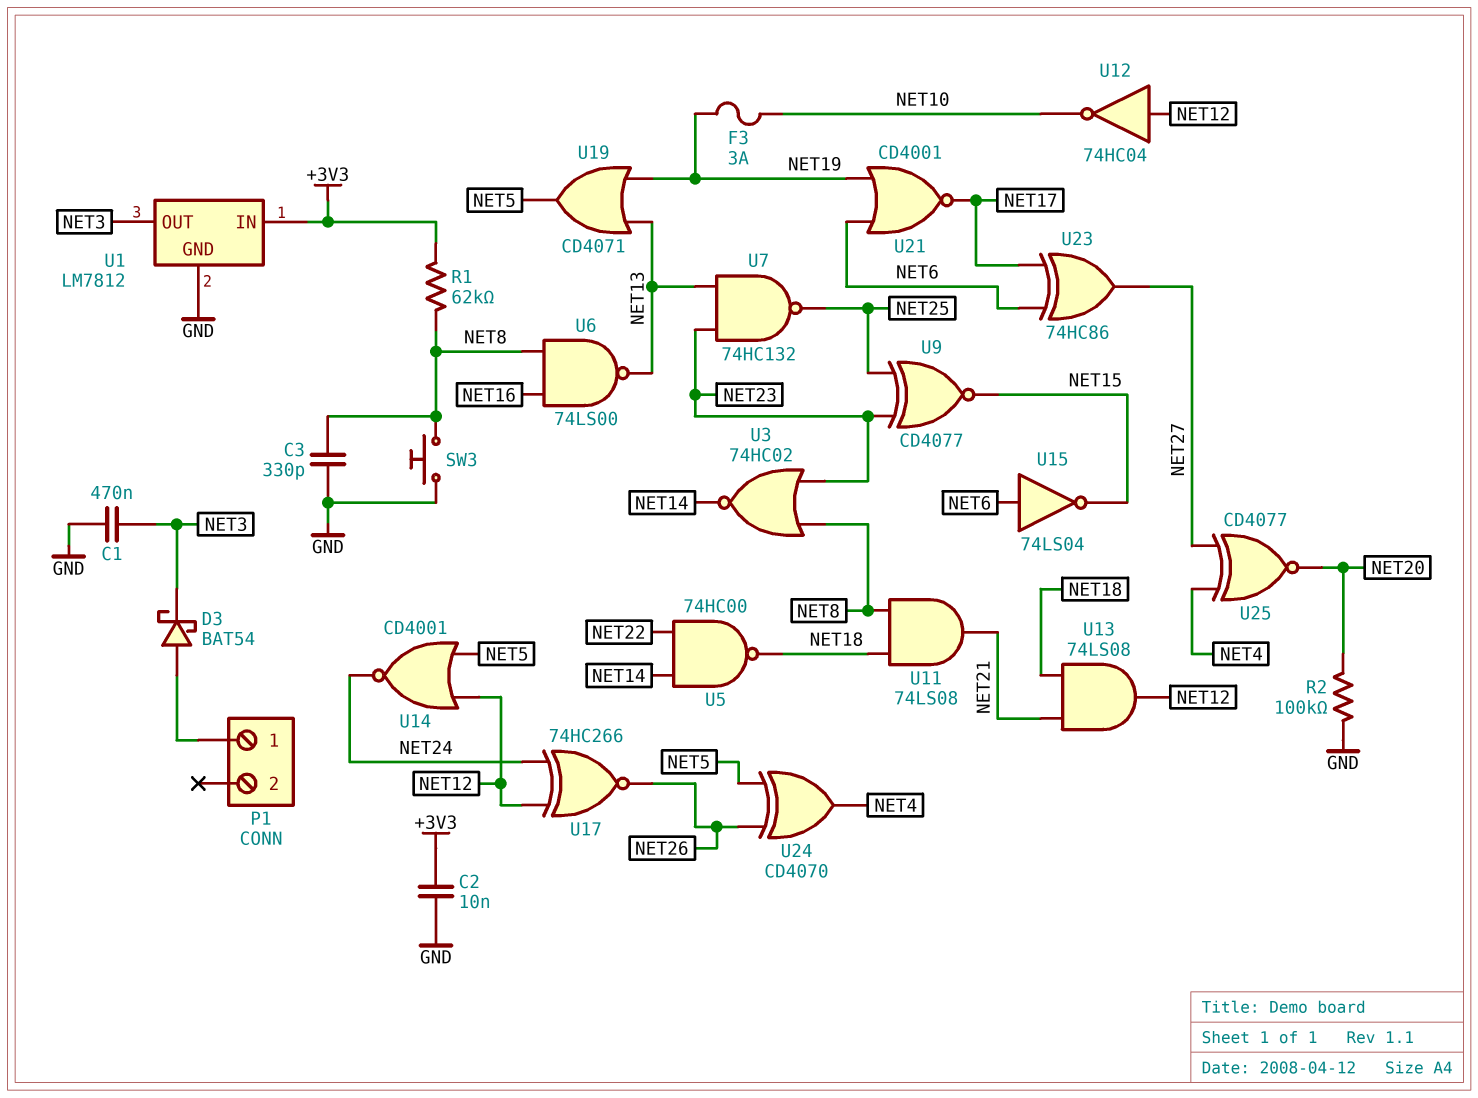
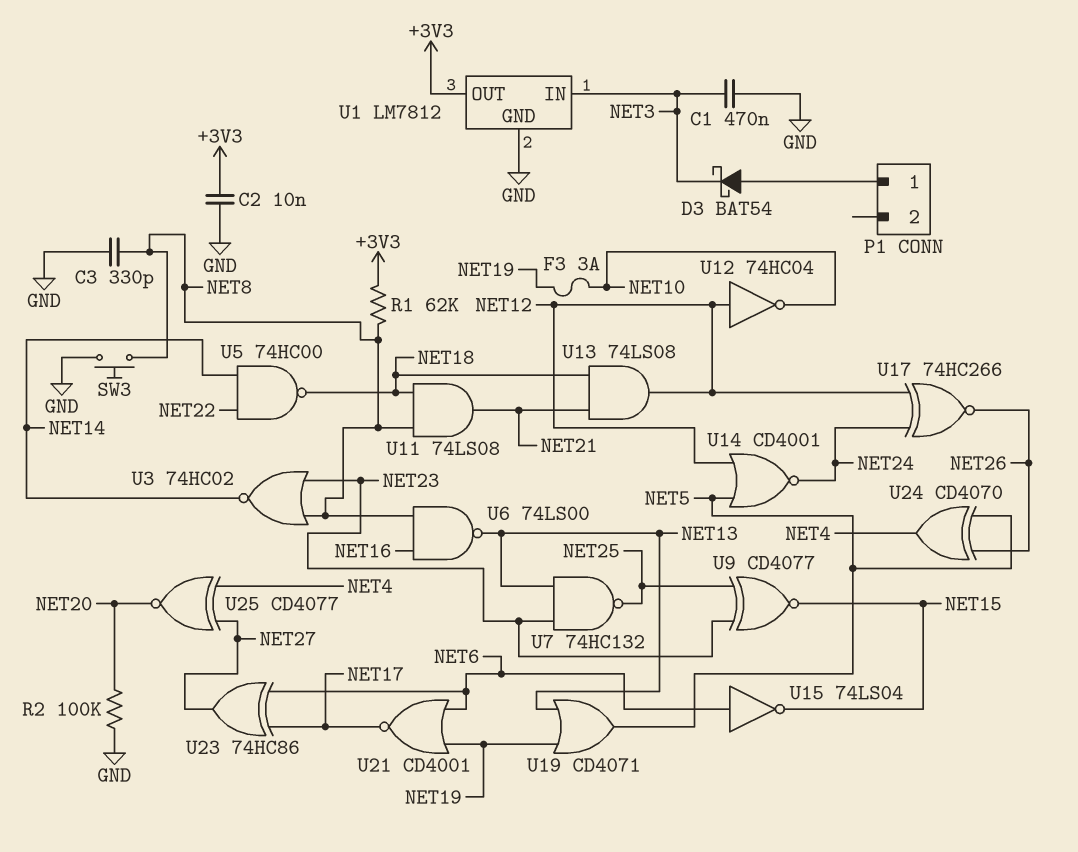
U1 pin IN: +3V3 -> NET3
U1 pin OUT: NET3 -> +3V3

